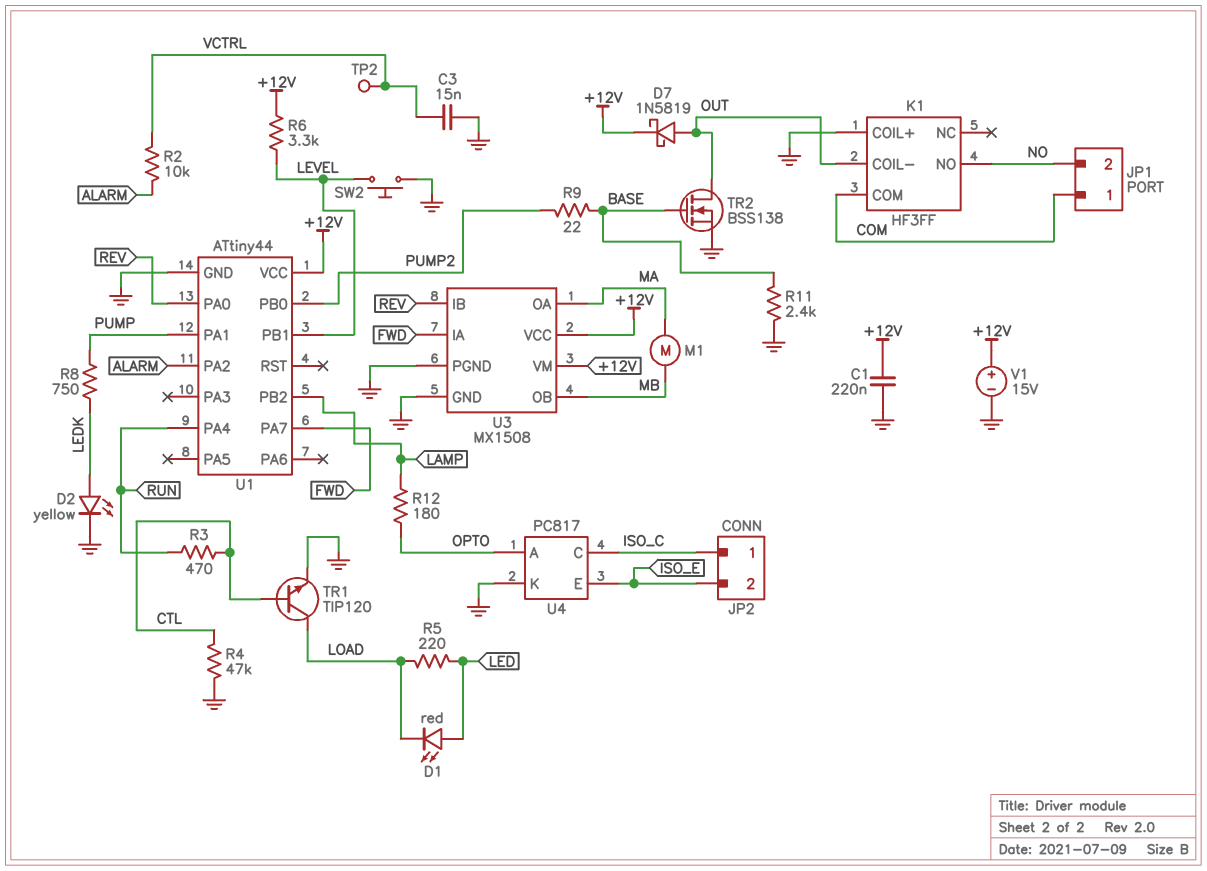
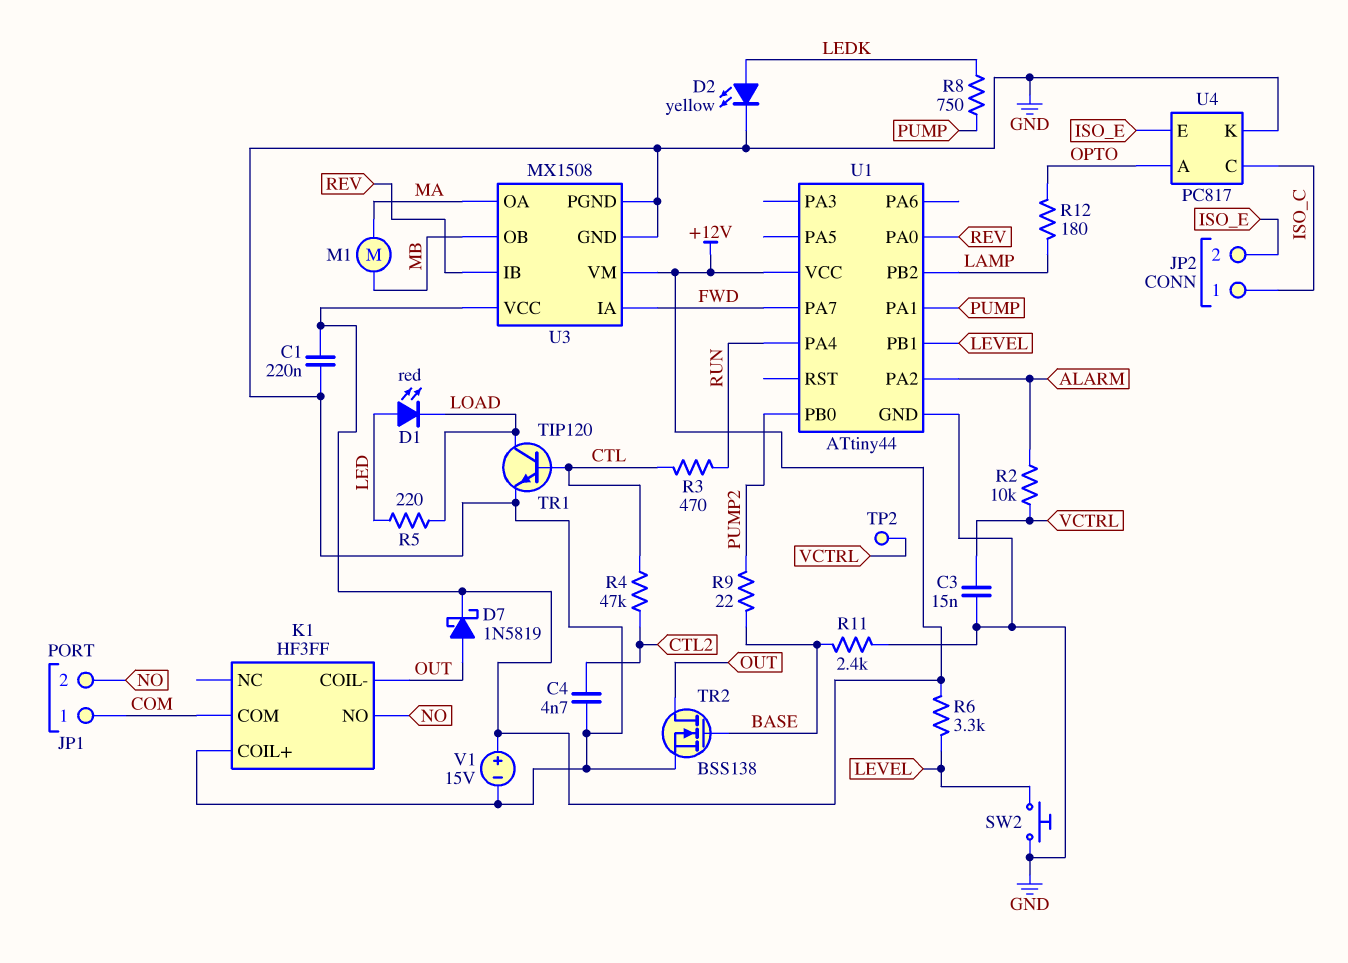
C4: none -> 4.7nF (CTL2, GND)
R4: 47k (CTL, GND) -> 47k (CTL, CTL2)

